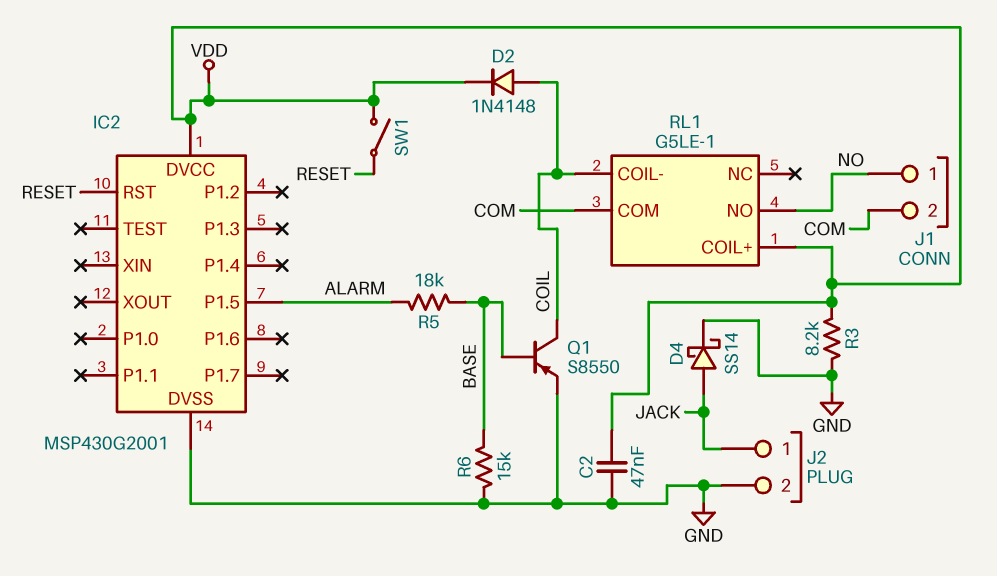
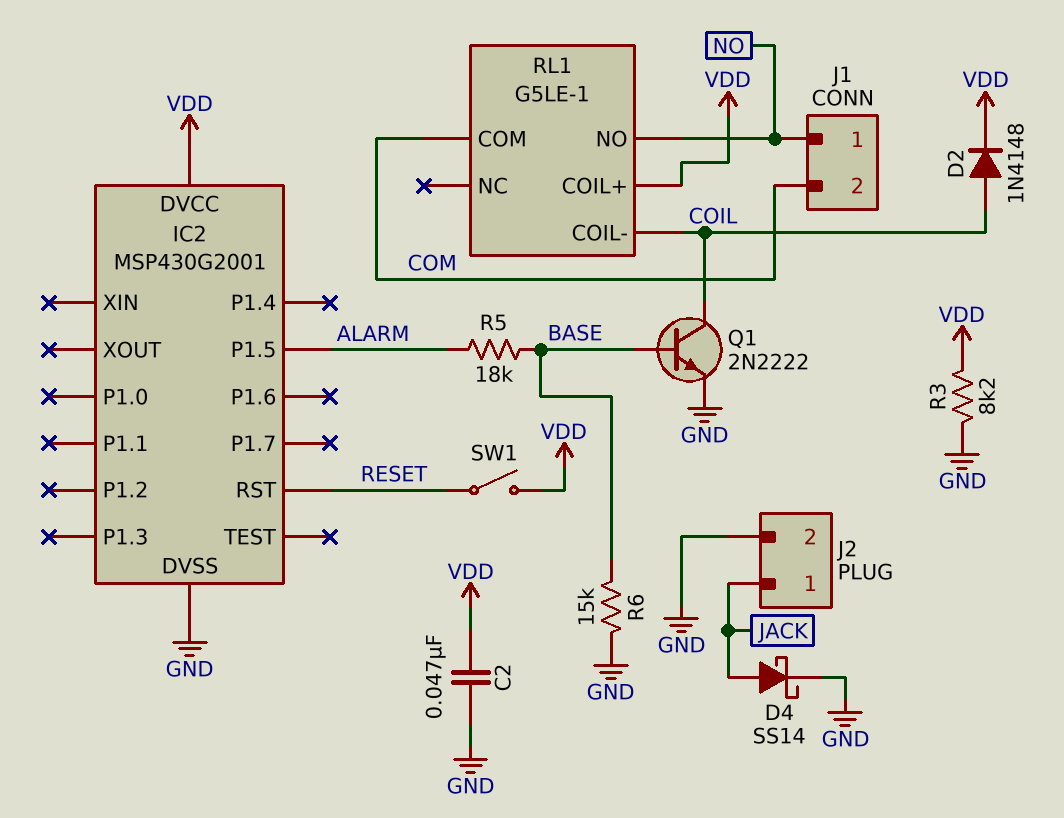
Q1: PNP S8550 (B BASE, C COIL, E GND) -> NPN 2N2222 (B BASE, C COIL, E GND)

